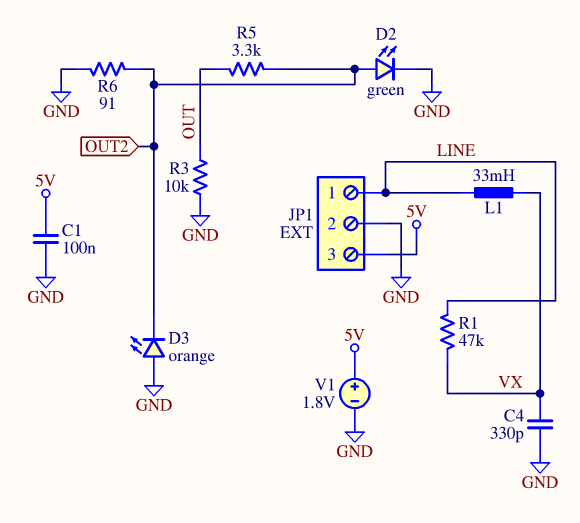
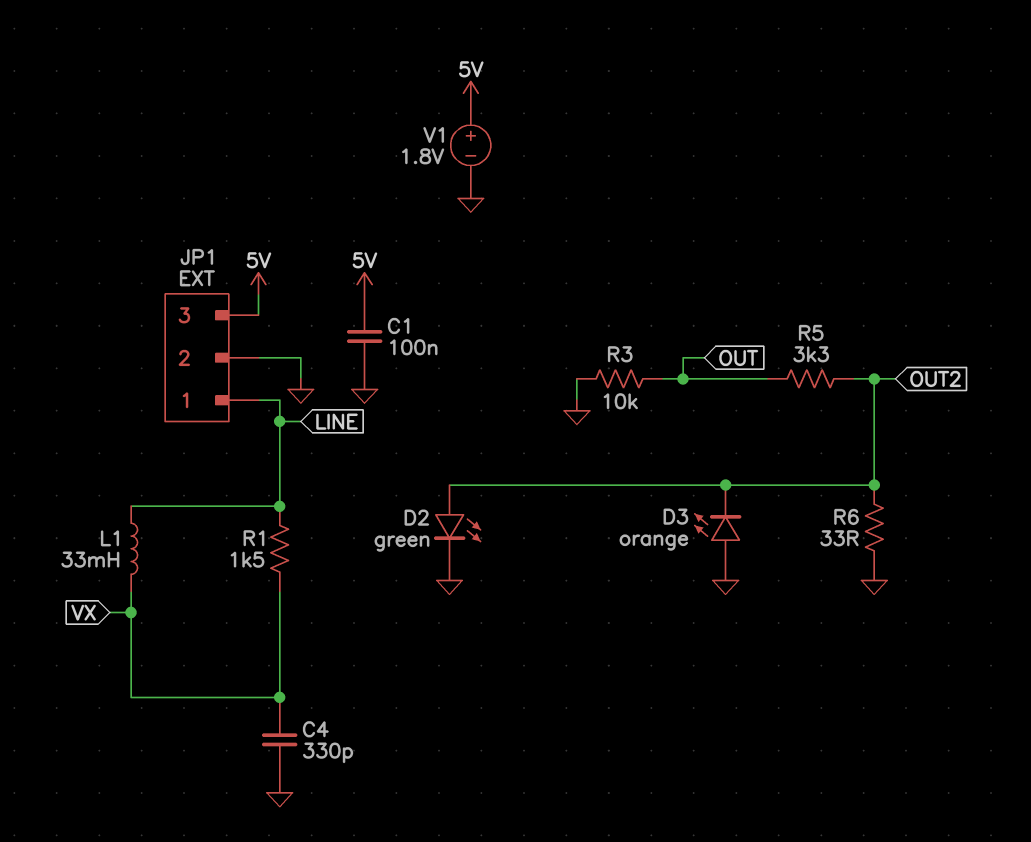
R1: 47k (LINE, VX) -> 1.5k (LINE, VX)
R6: 91 (GND, OUT2) -> 33 (GND, OUT2)

